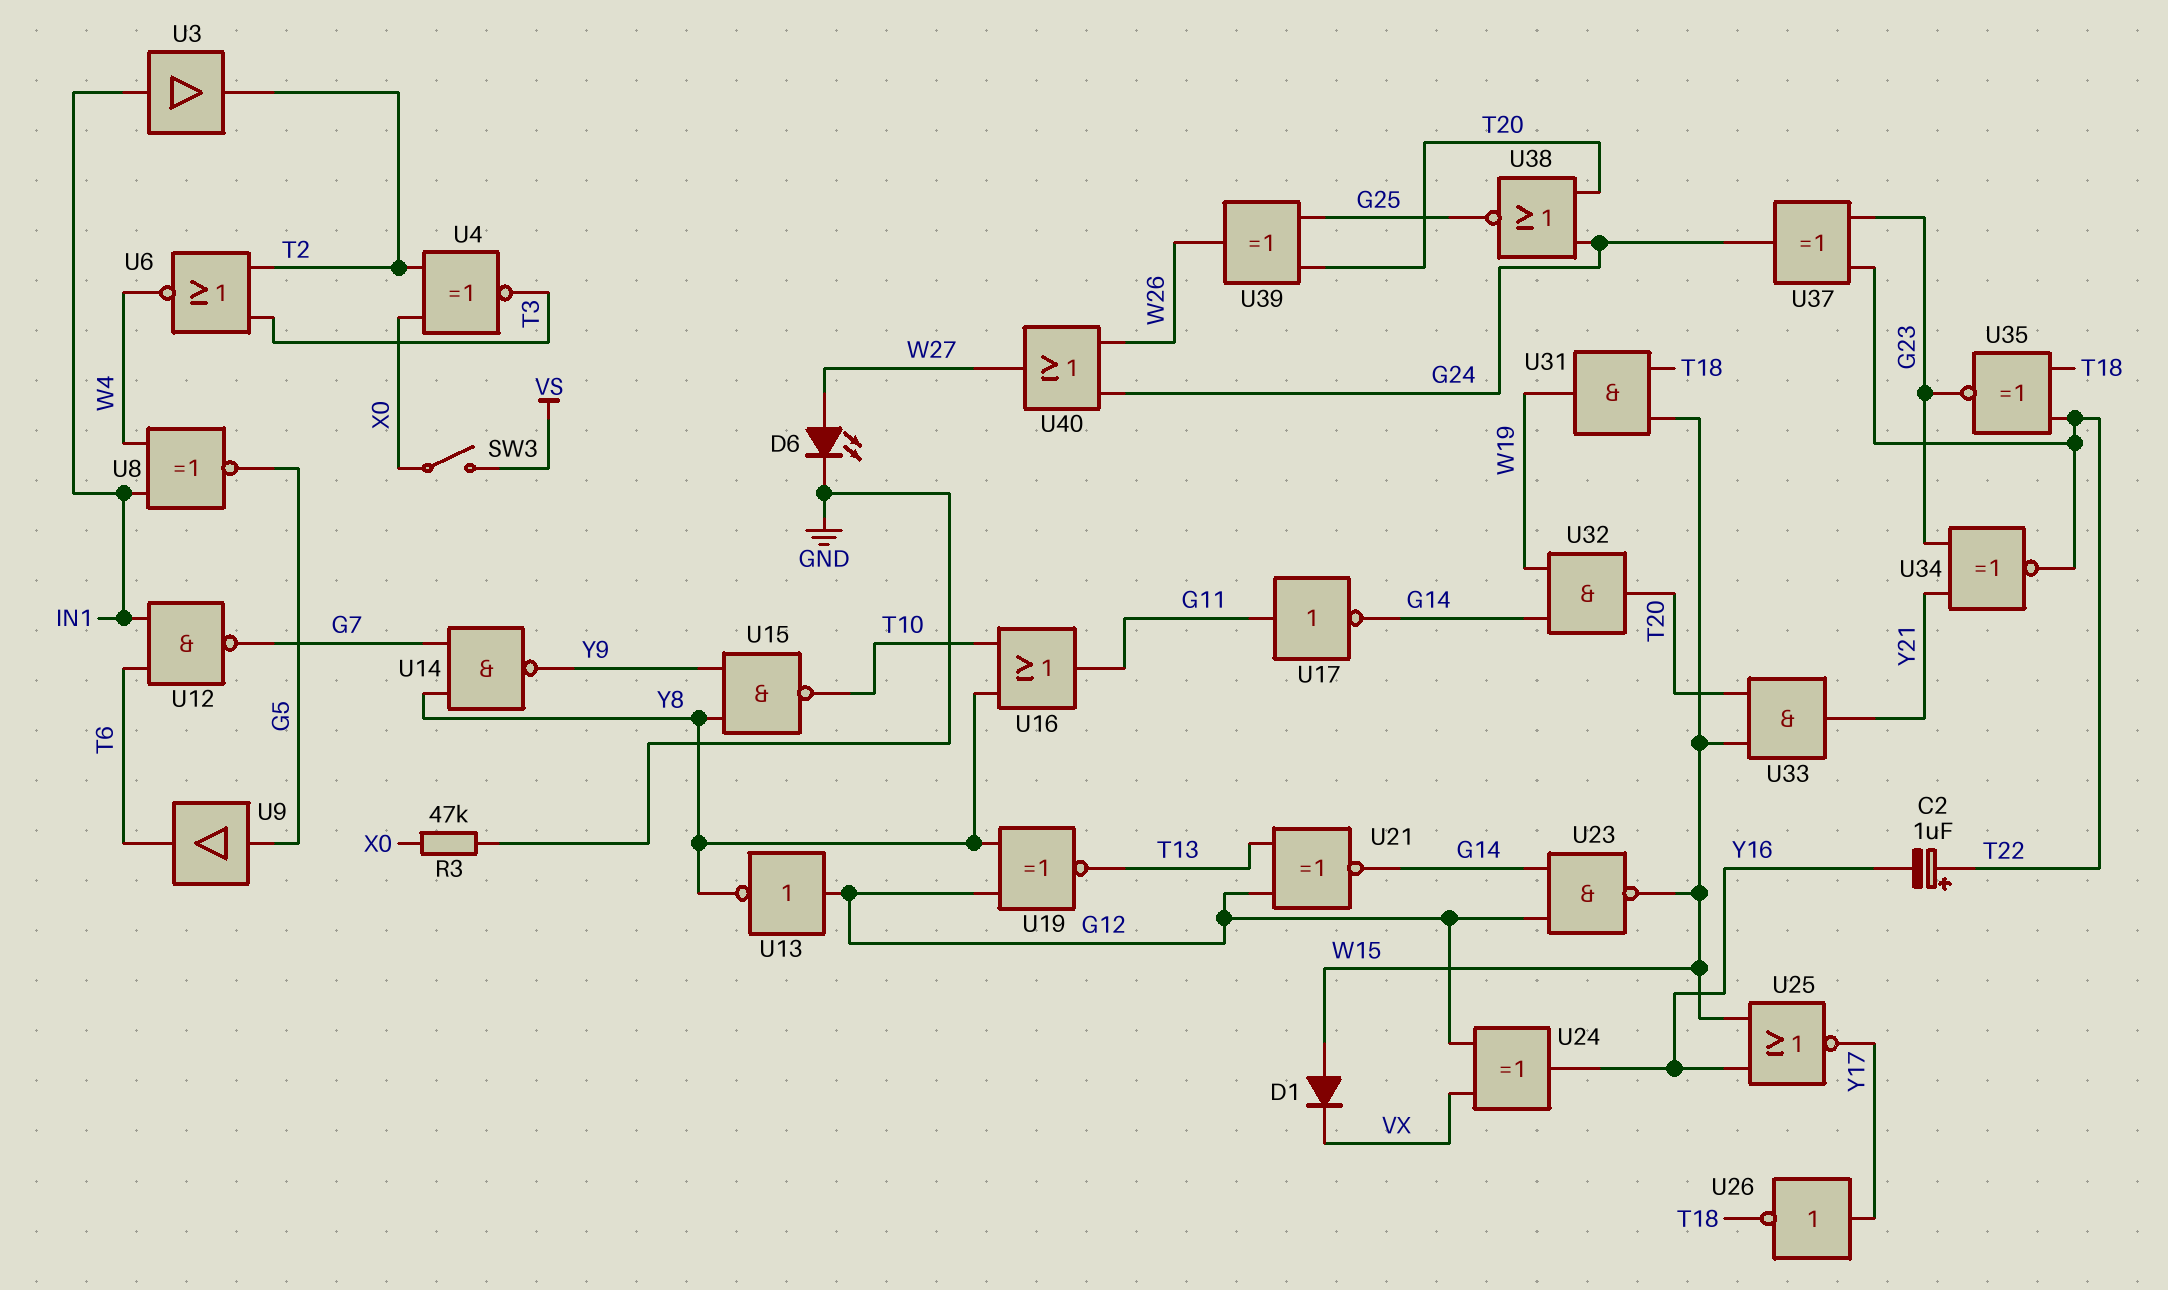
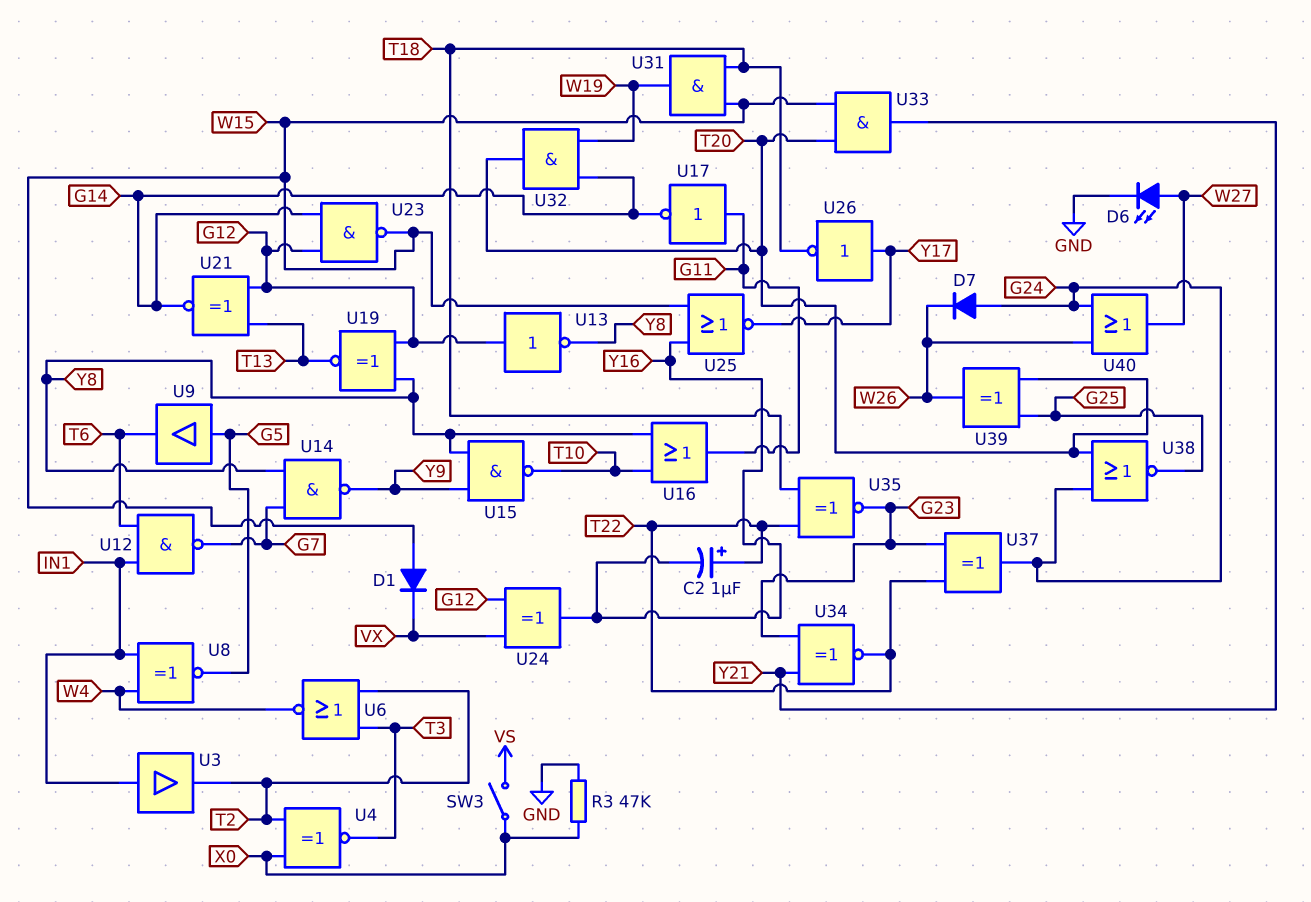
D7: none -> diode (A G24, K W26)

